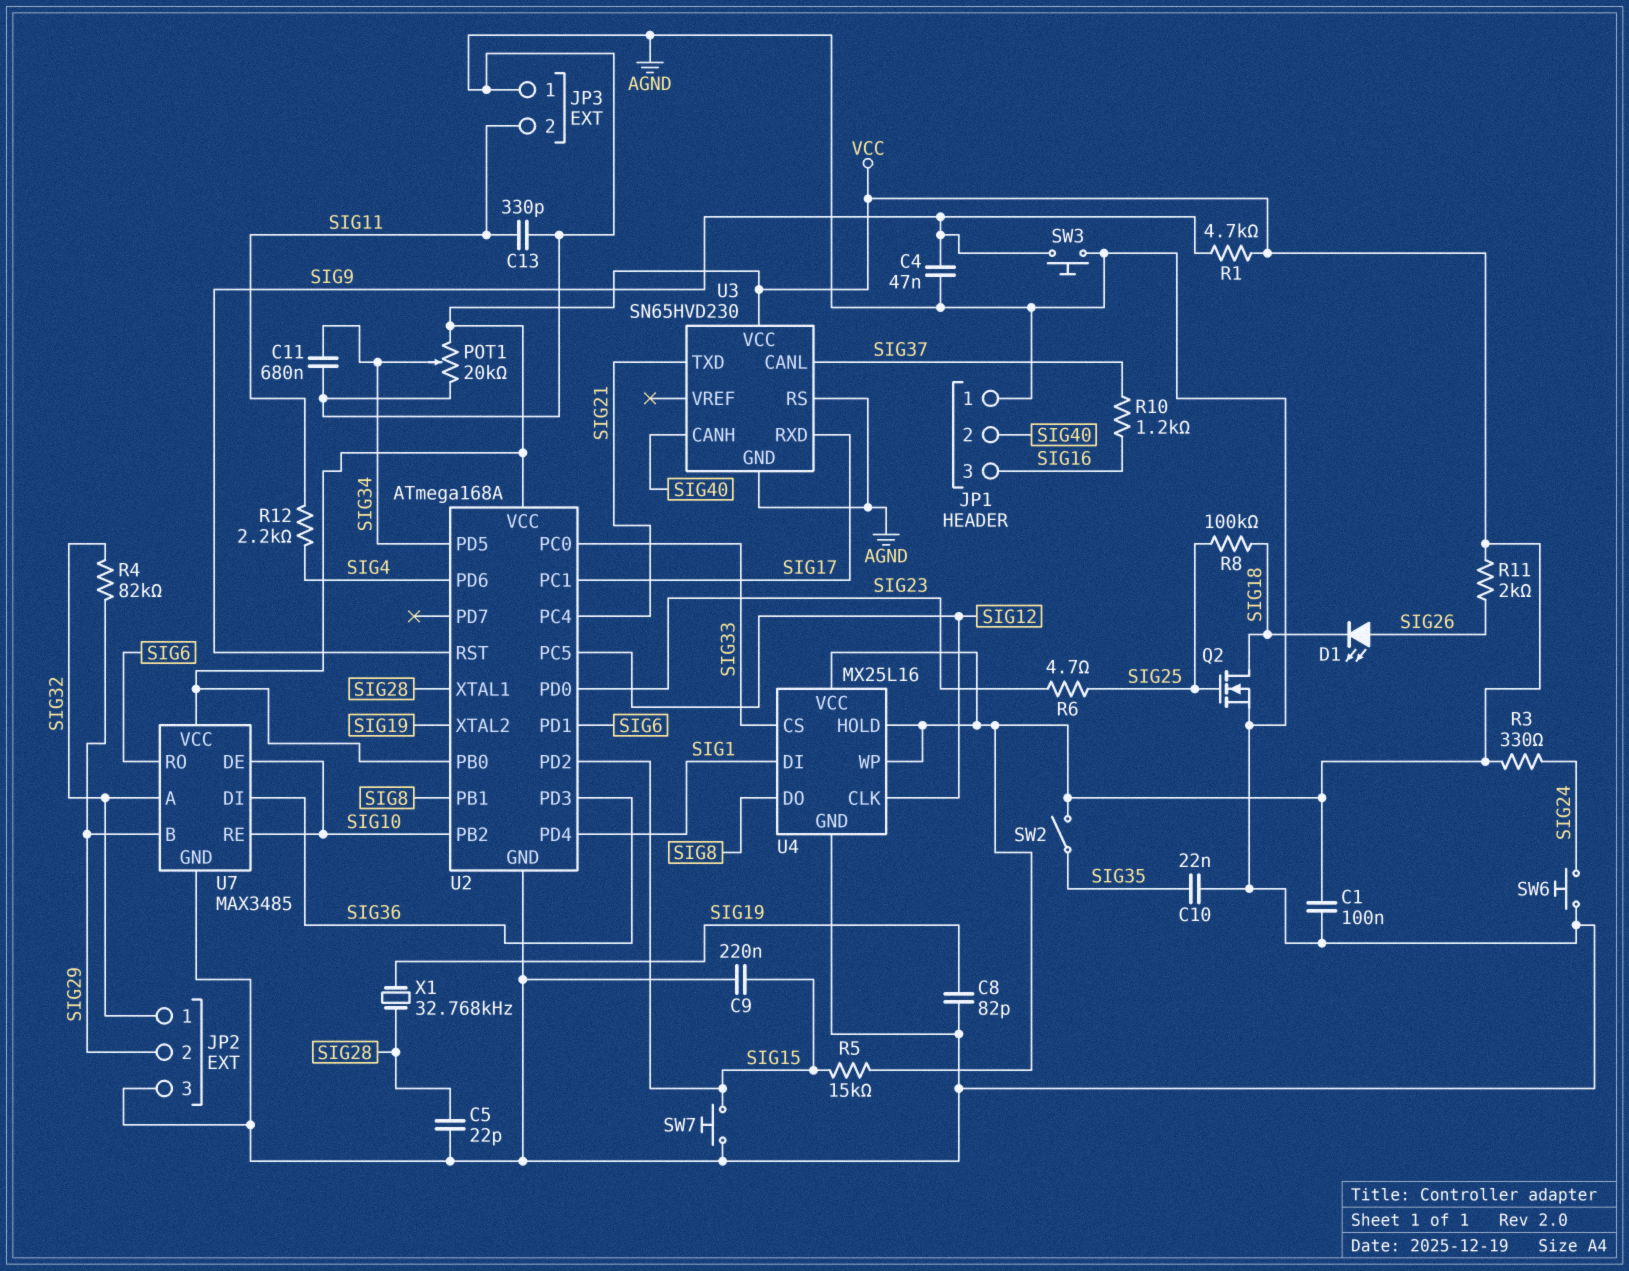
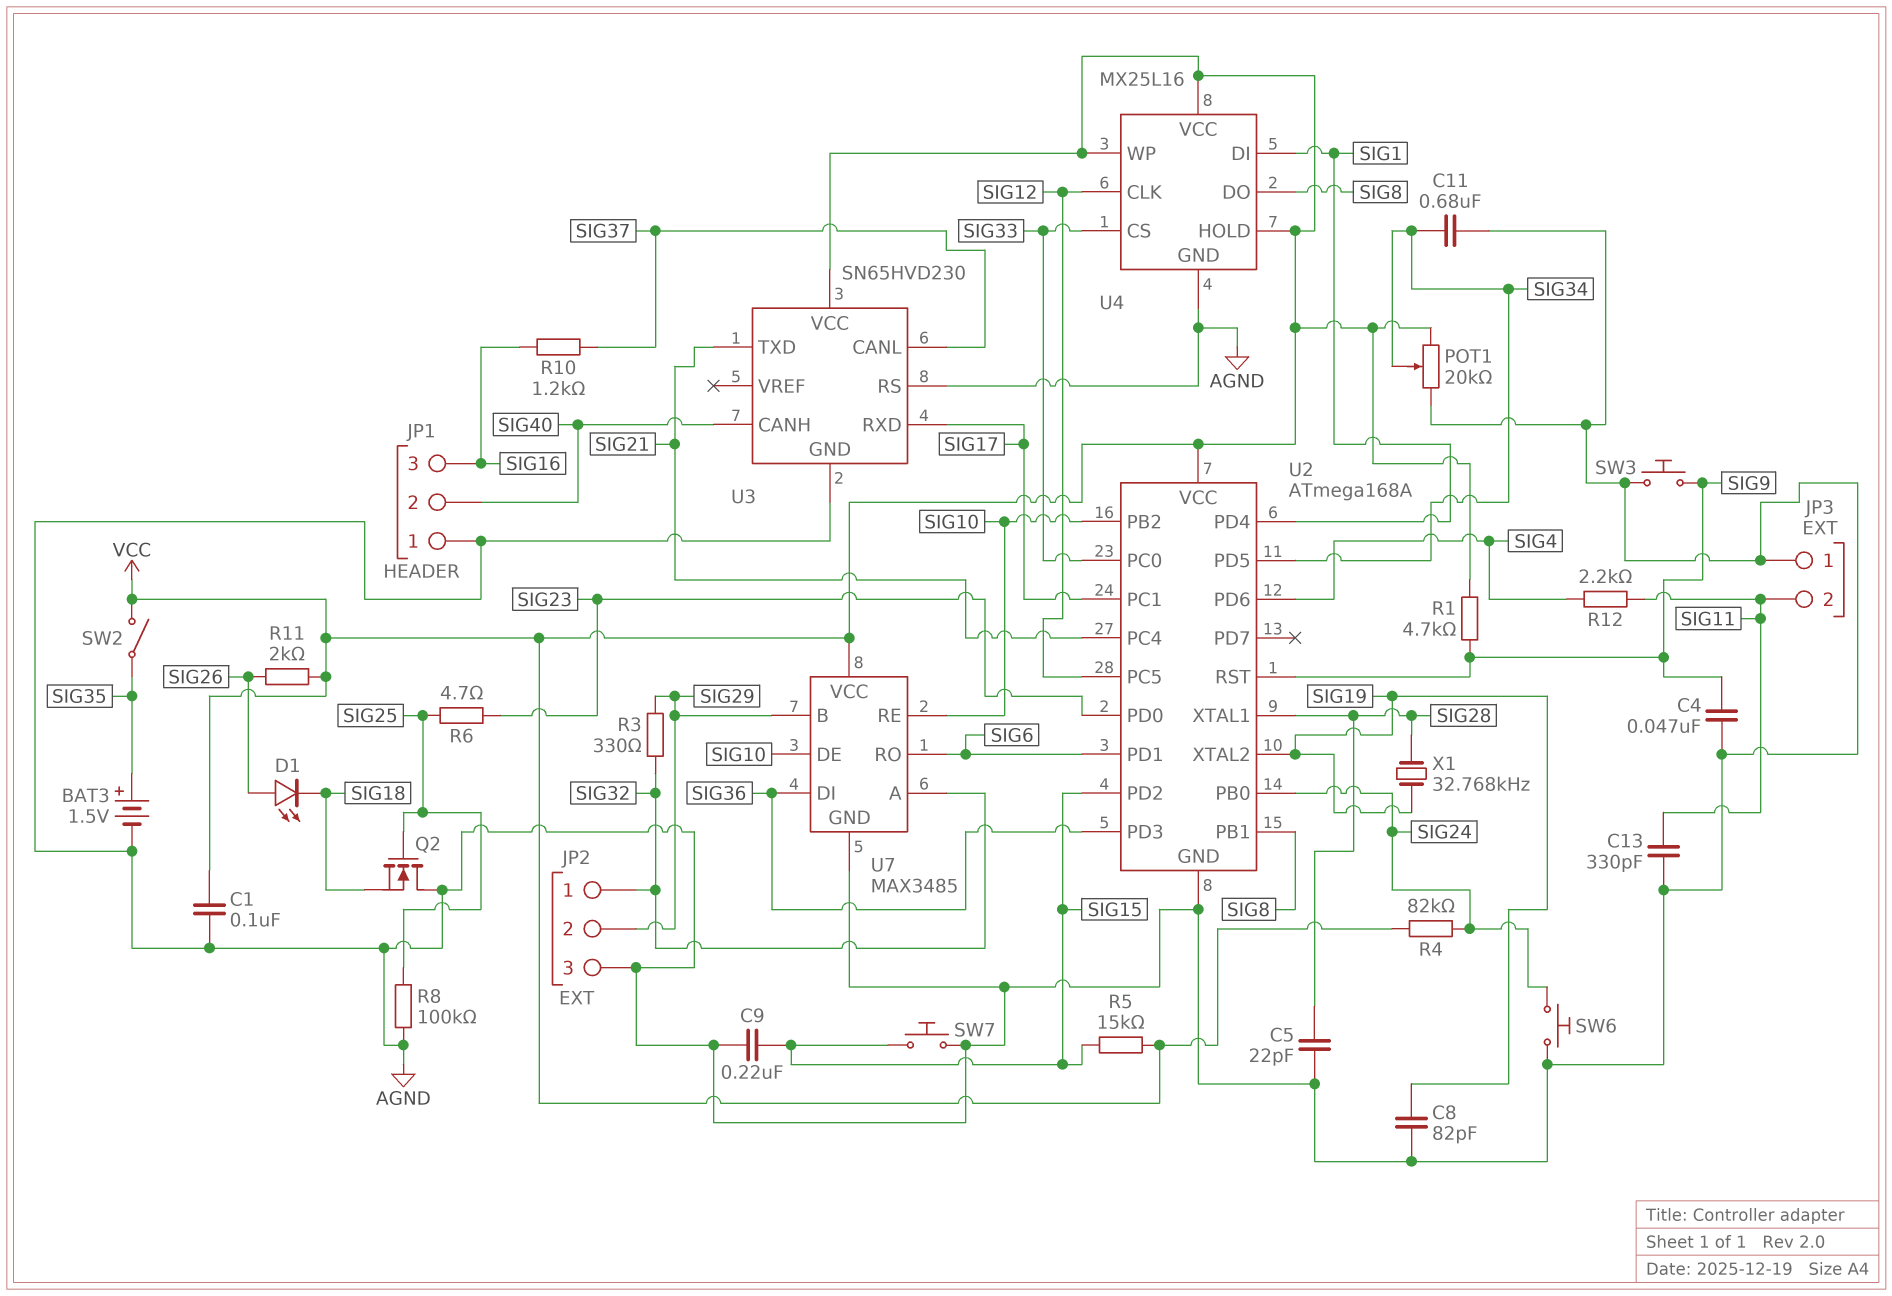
BAT3: none -> 1.5V (plus SIG35, minus AGND)
C10: 22nF (AGND, SIG35) -> none
Q2: NMOS (G SIG25, D SIG18, S AGND) -> NMOS (G SIG25, D AGND, S SIG18)
R3: 330 (SIG24, VCC) -> 330 (SIG29, SIG32)
R4: 82k (SIG29, SIG32) -> 82k (SIG24, VCC)
R8: 100k (SIG18, SIG25) -> 100k (AGND, SIG25)
U2 pin PB0: VCC -> SIG24

